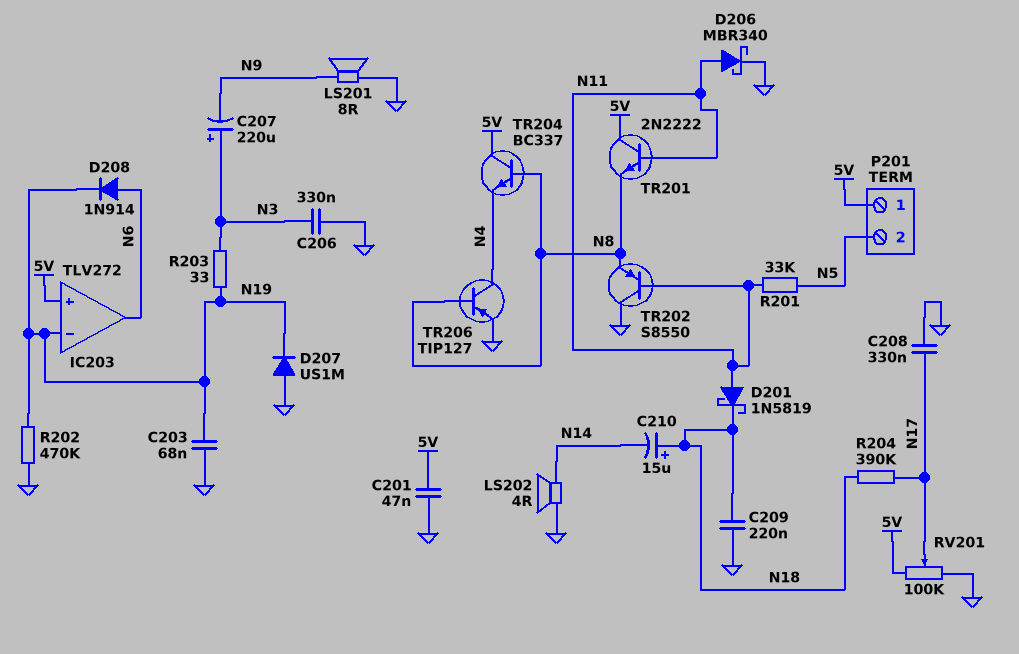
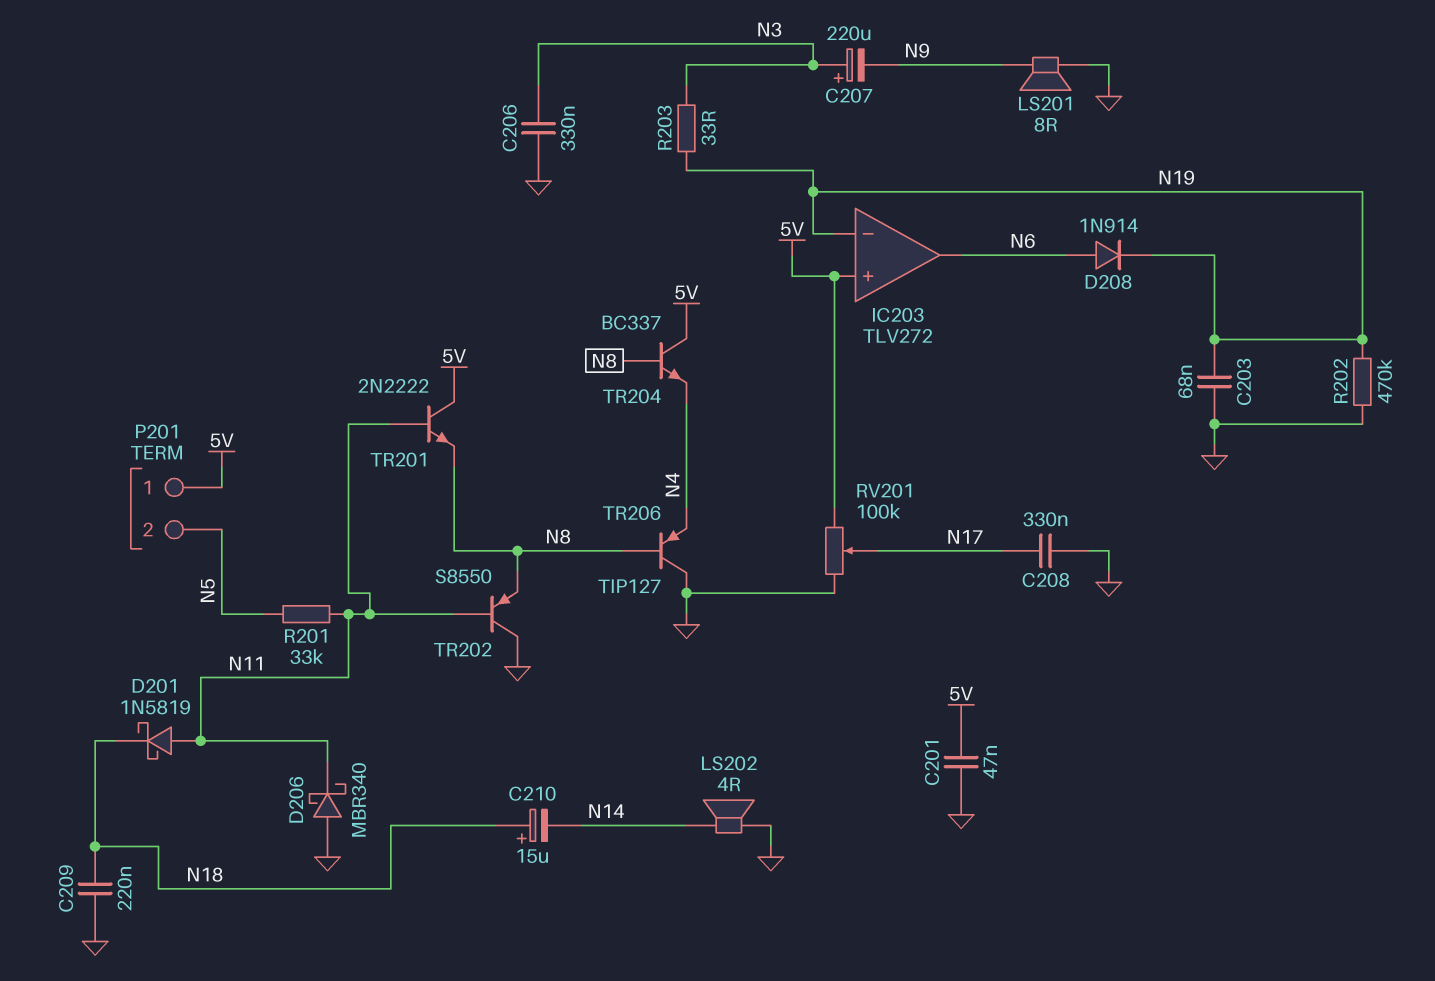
D206: schottky MBR340 (A N11, K GND) -> schottky MBR340 (A GND, K N11)
D207: diode US1M (A GND, K N19) -> none
R204: 390k (N17, N18) -> none
TR206: PNP TIP127 (B N8, C N4, E GND) -> PNP TIP127 (B N8, C GND, E N4)

